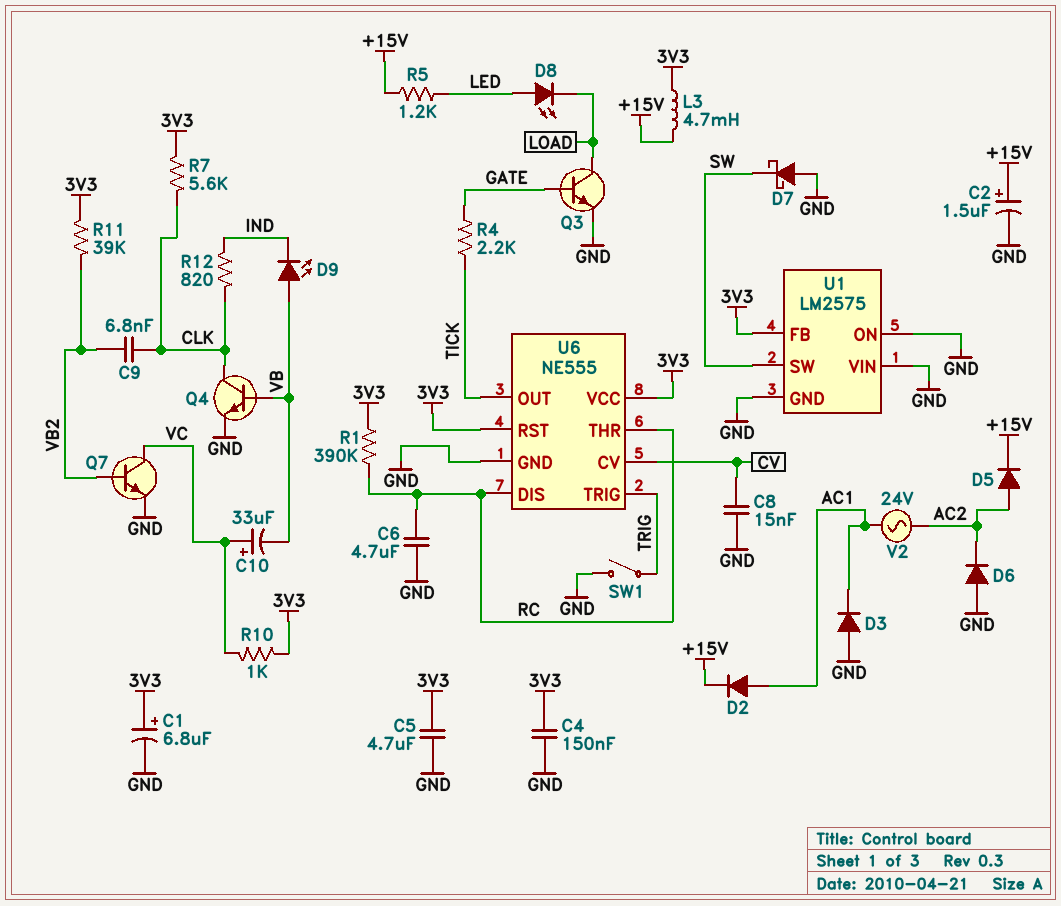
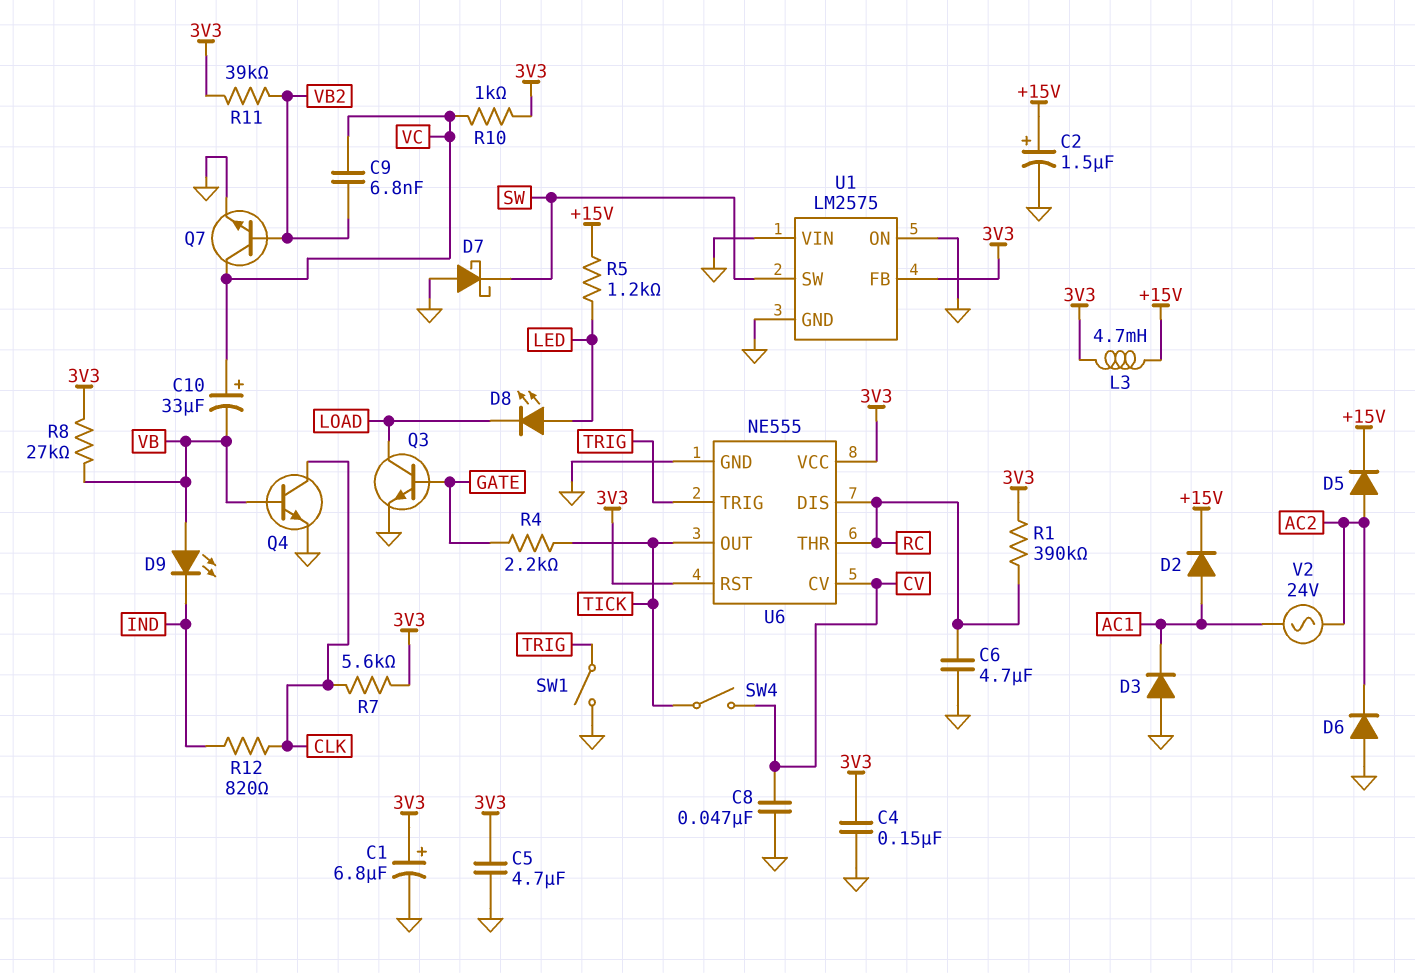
C8: 15nF (CV, GND) -> 47nF (CV, GND)
C9: 6.8nF (CLK, VB2) -> 6.8nF (VB2, VC)
R8: none -> 27k (3V3, VB)
SW4: none -> switch (CV, TICK)

